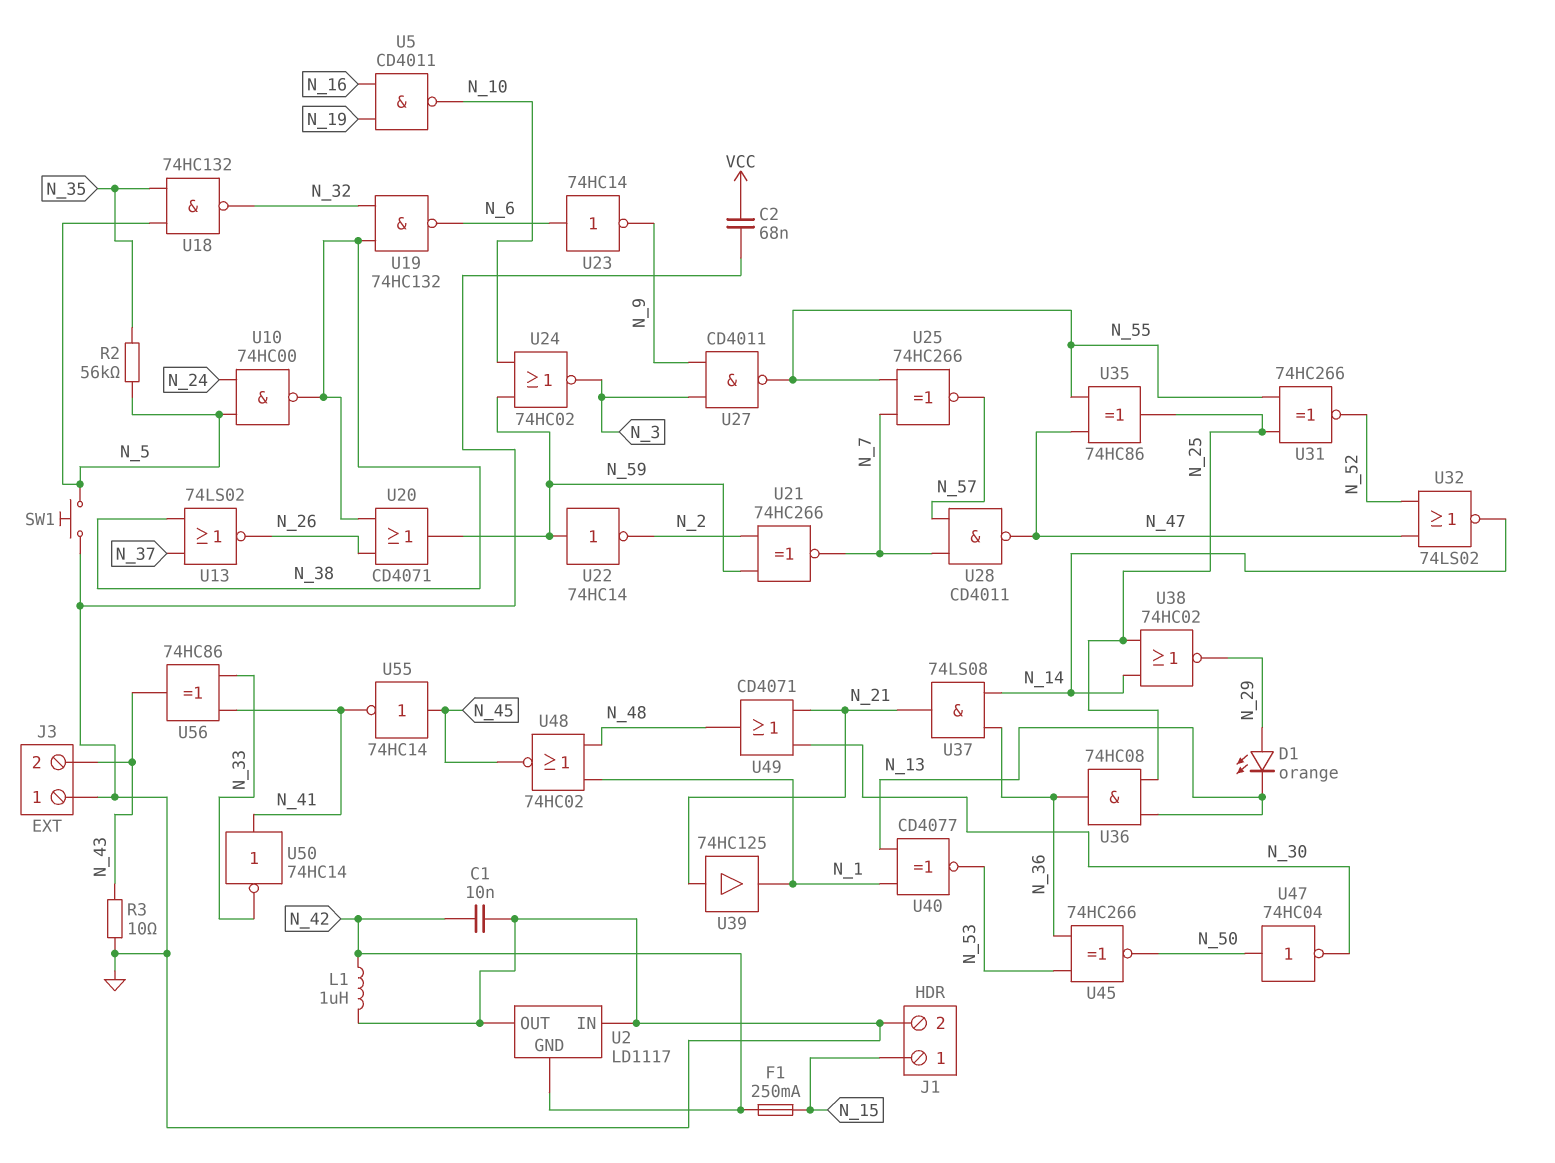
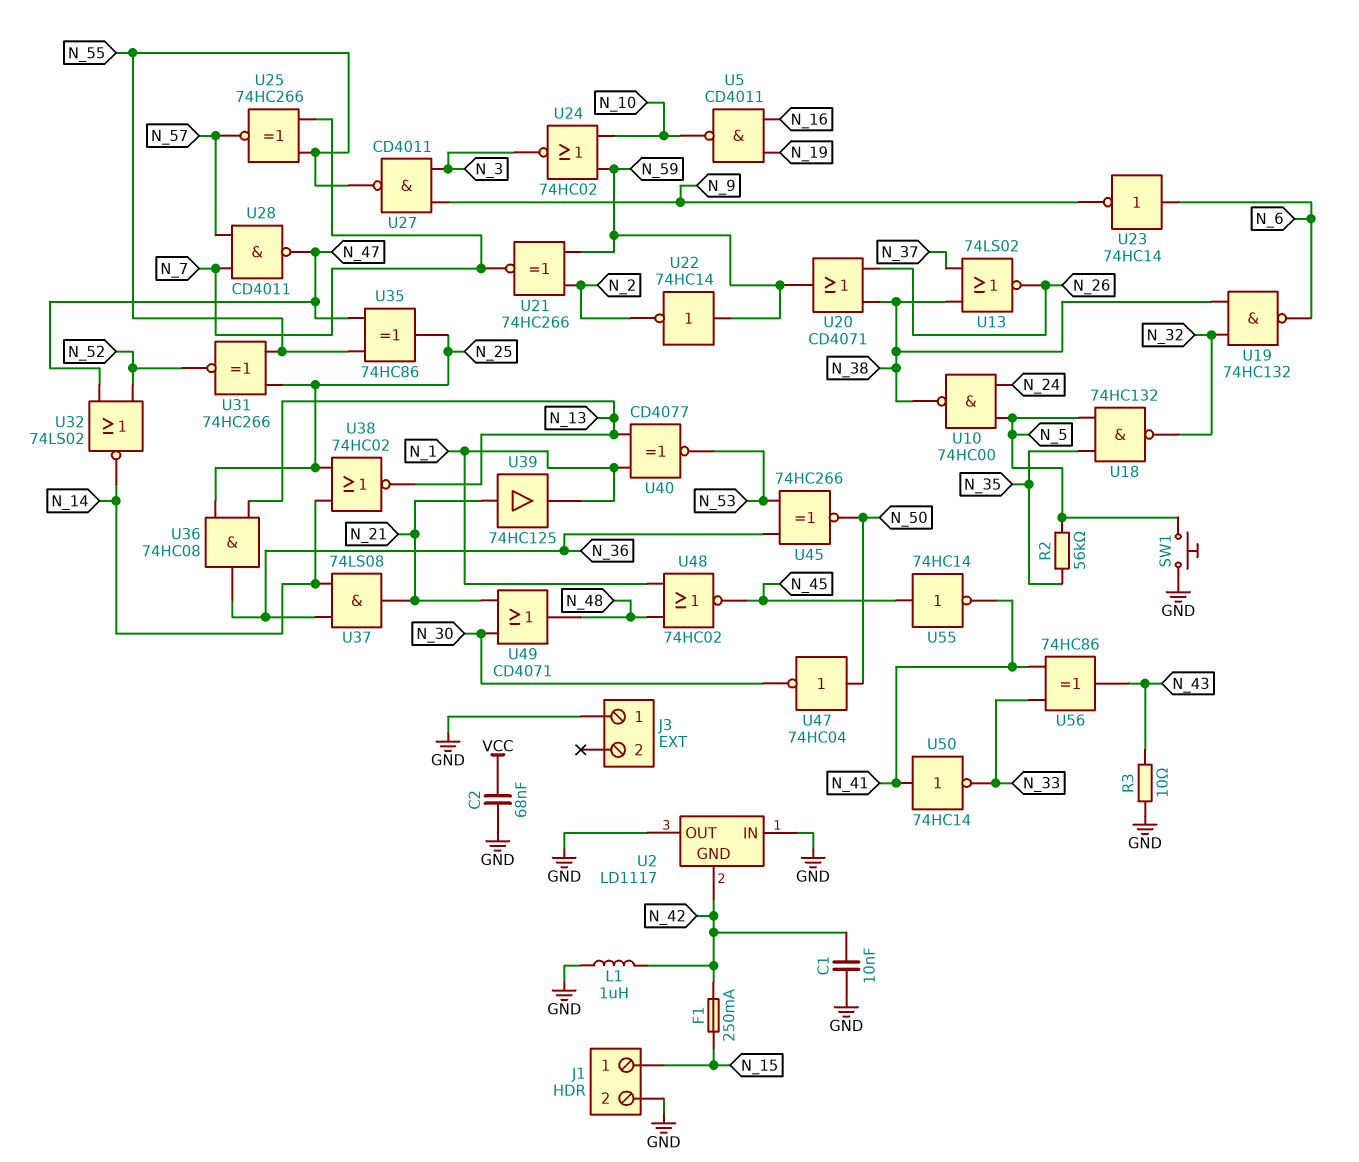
D1: LED orange (A N_29, K N_13) -> none
J3 pin 2: N_43 -> none
U38: NOR 74HC02 (in N_14, in N_25, out N_29) -> NOR 74HC02 (in N_14, in N_25, out N_13)

